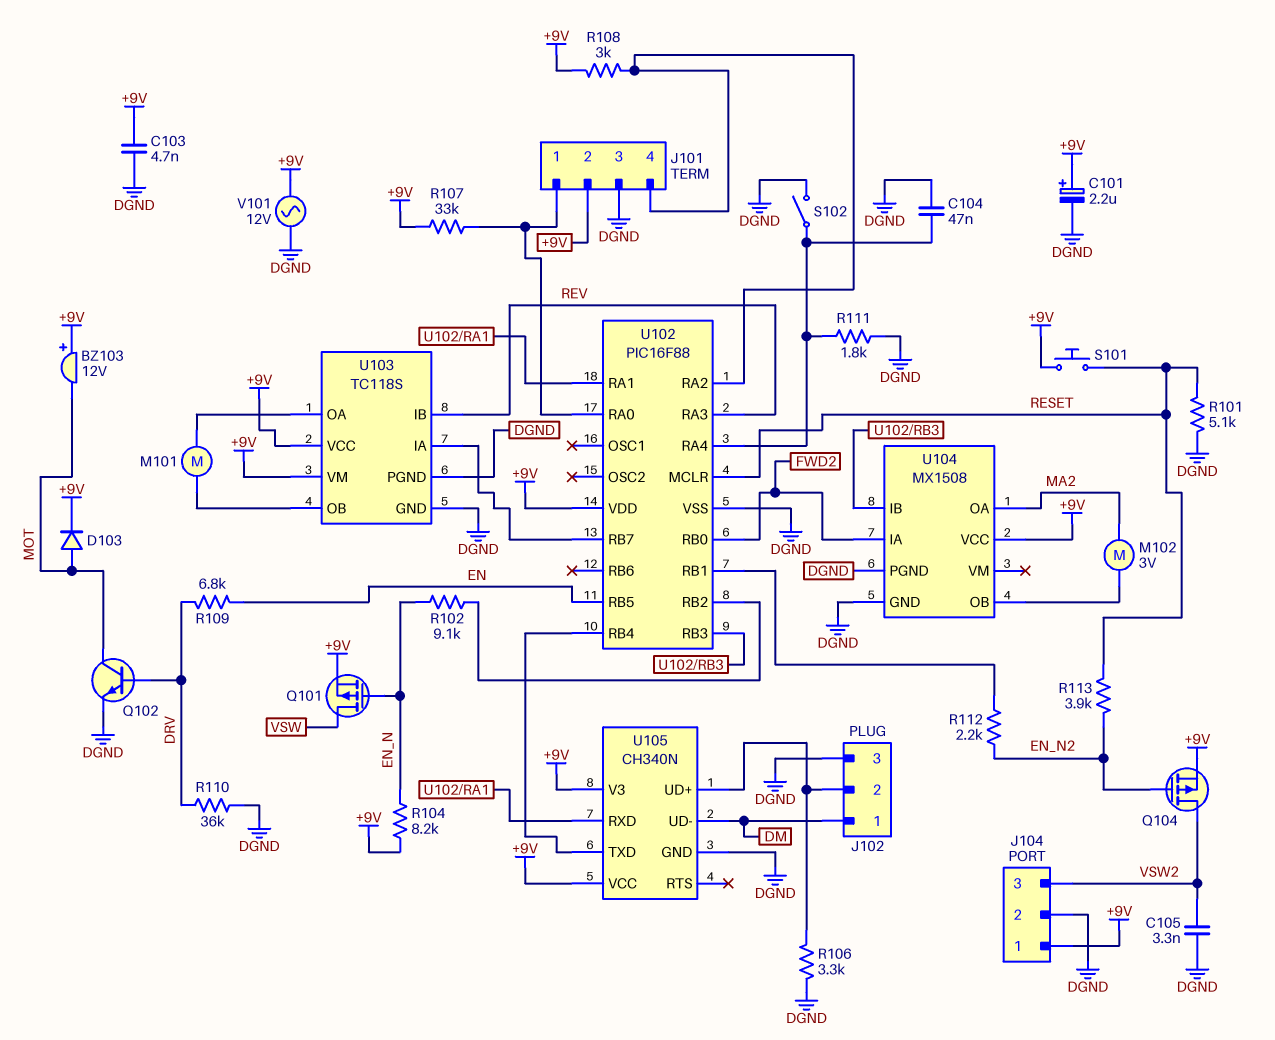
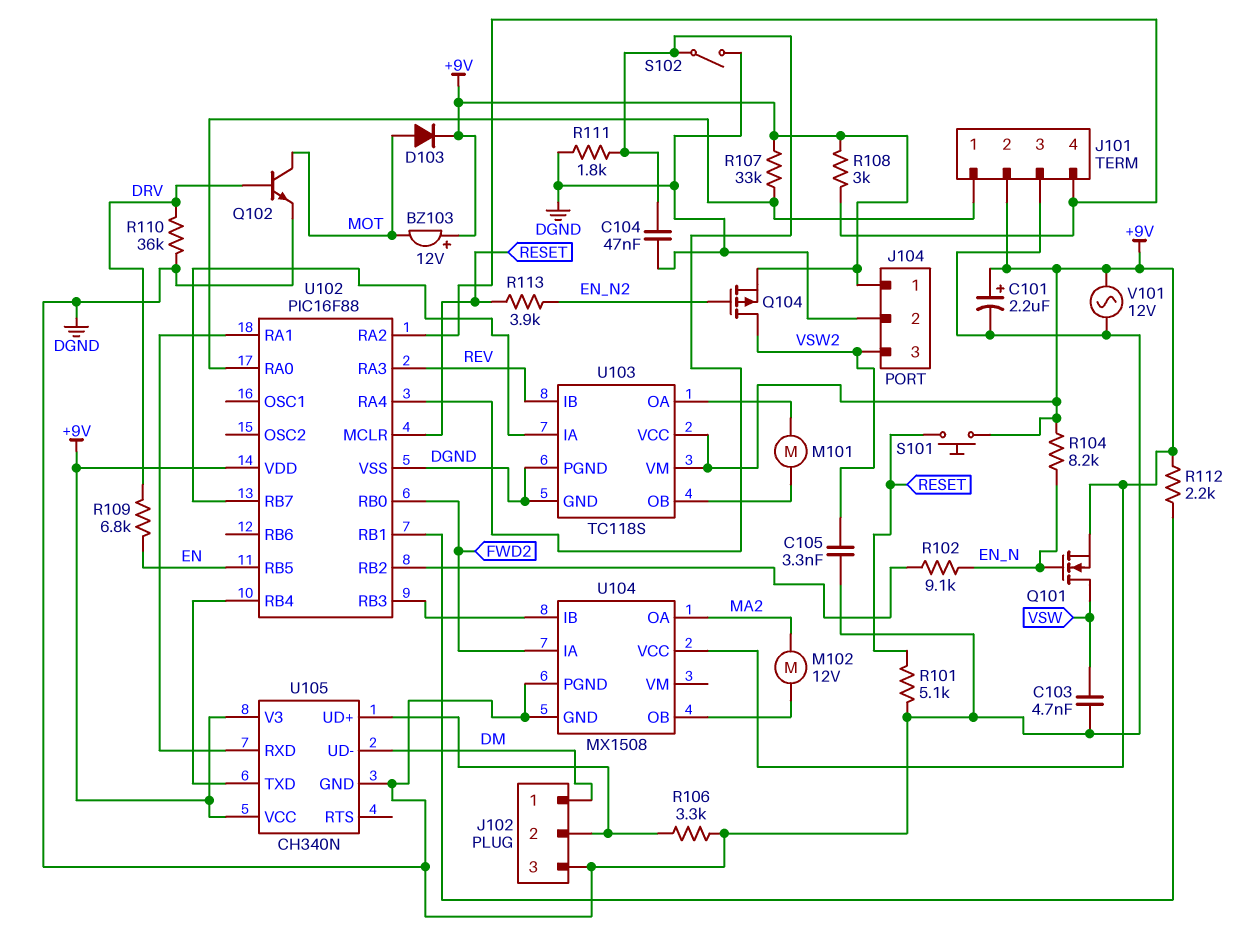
C103: 4.7nF (+9V, DGND) -> 4.7nF (DGND, VSW)
M102: motor 3V (MA2, U104/OB) -> motor 12V (MA2, U104/OB)
Q101: PMOS (G EN_N, D VSW, S +9V) -> NMOS (G EN_N, D VSW, S +9V)
R112: 2.2k (EN_N2, U102/RB1) -> 2.2k (+9V, U102/RB1)

